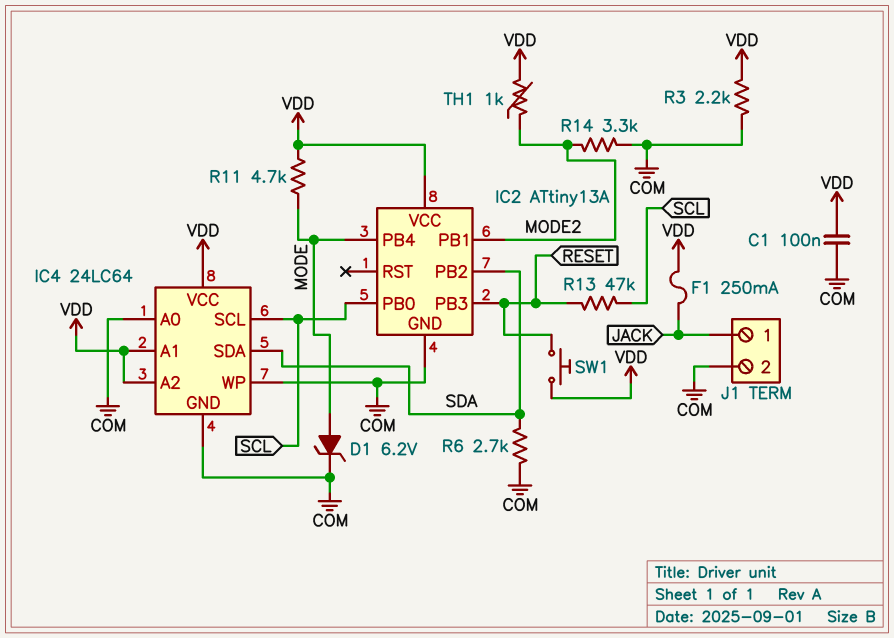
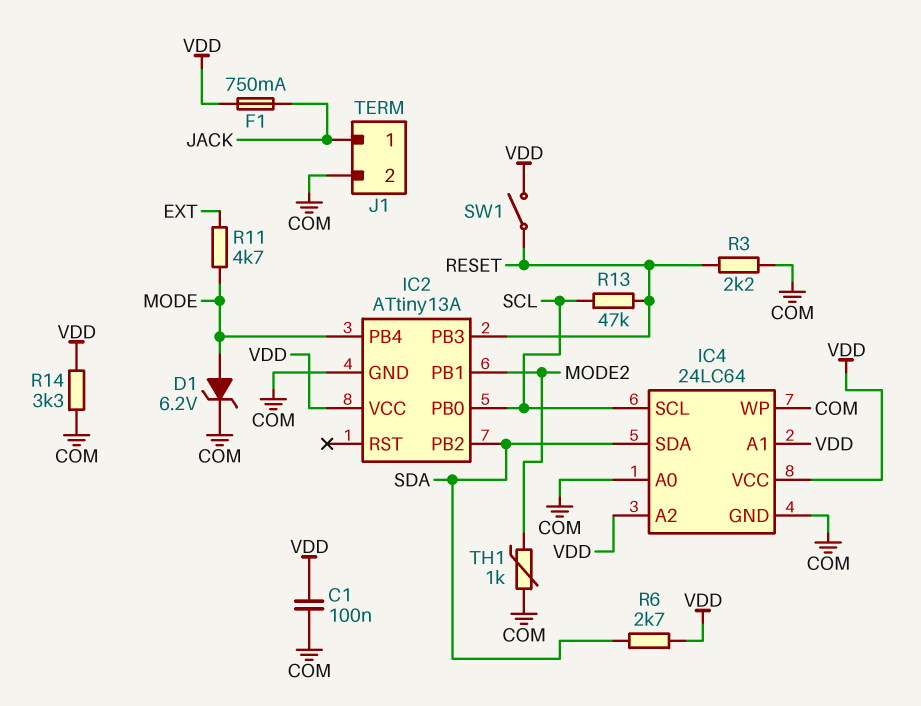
F1: 250mA (JACK, VDD) -> 750mA (JACK, VDD)
R3: 2.2k (COM, VDD) -> 2.2k (COM, RESET)
R6: 2.7k (COM, SDA) -> 2.7k (SDA, VDD)
R11: 4.7k (MODE, VDD) -> 4.7k (EXT, MODE)
R14: 3.3k (COM, MODE2) -> 3.3k (COM, VDD)
SW1: button (RESET, VDD) -> switch (RESET, VDD)
TH1: 1k (MODE2, VDD) -> 1k (COM, MODE2)

